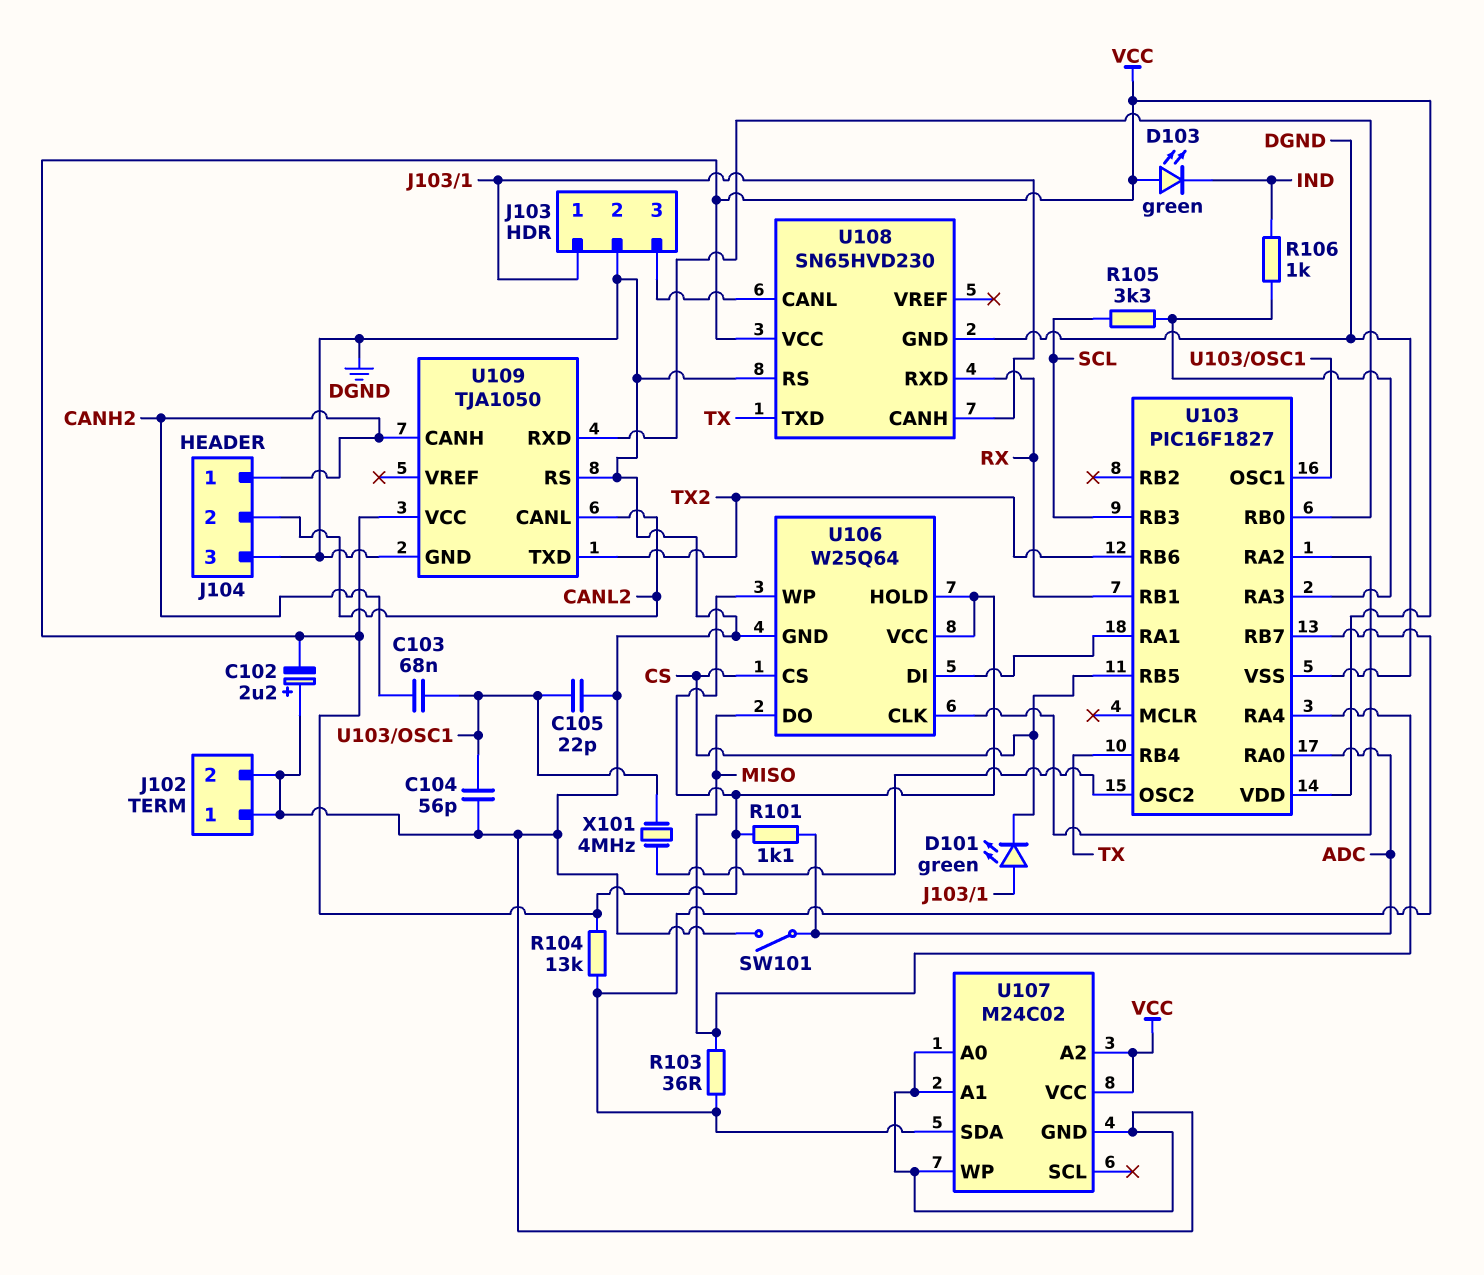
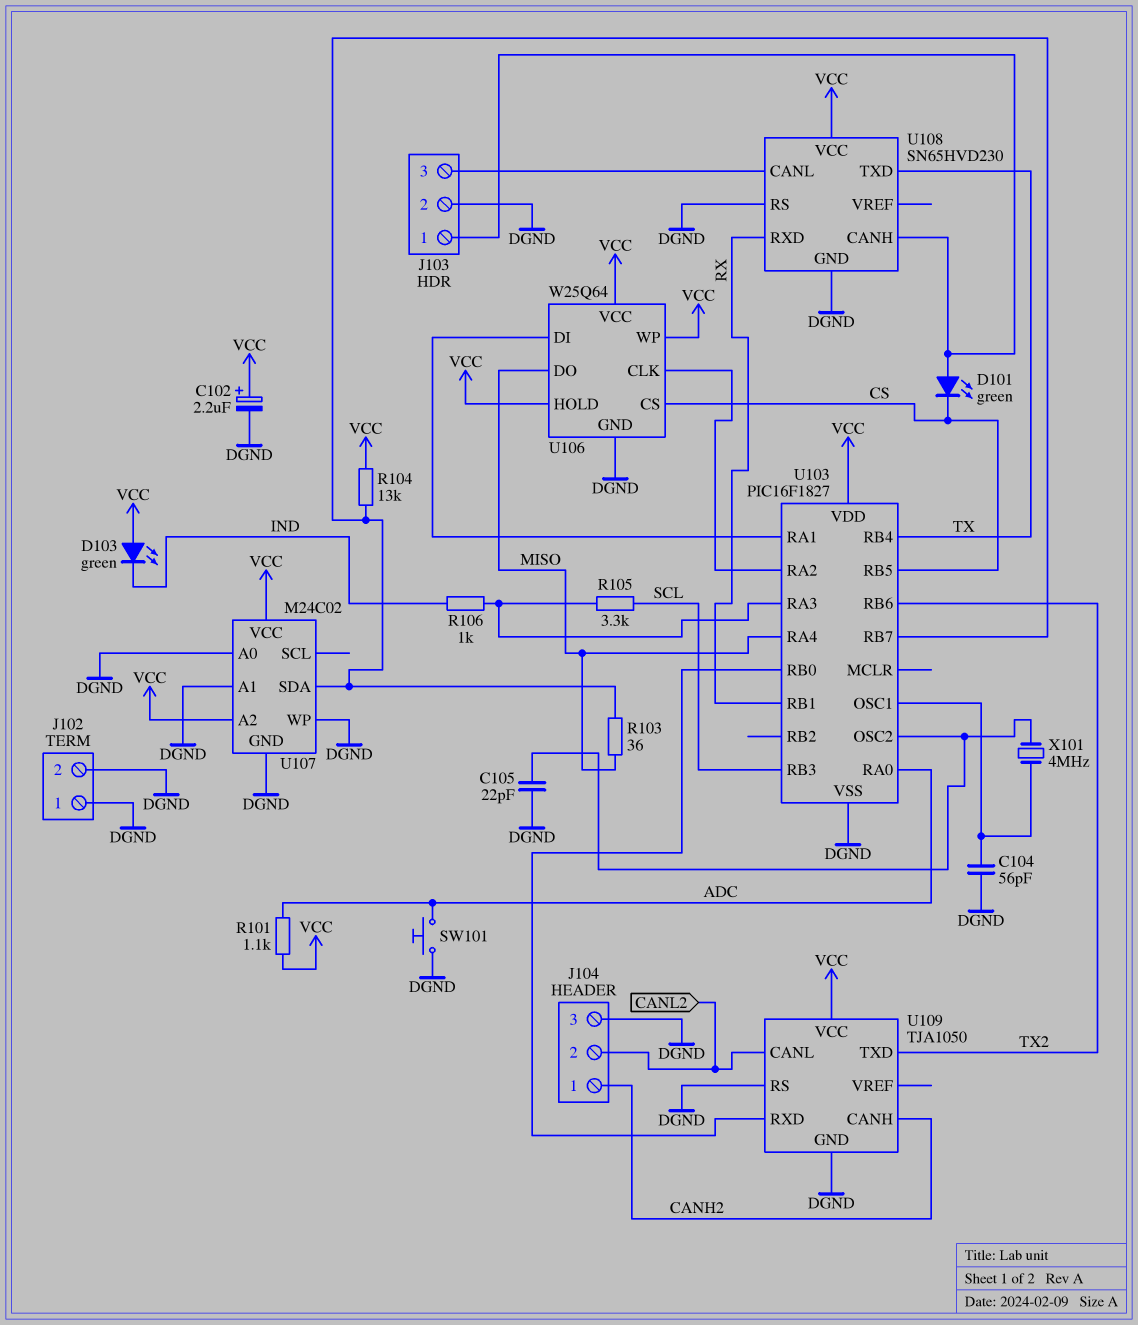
C102: 2.2uF (plus DGND, minus VCC) -> 2.2uF (plus VCC, minus DGND)
C103: 68nF (CANH2, U103/OSC1) -> none
C105: 22pF (DGND, U103/OSC1) -> 22pF (DGND, U103/OSC2)
SW101: switch (ADC, DGND) -> button (ADC, DGND)

